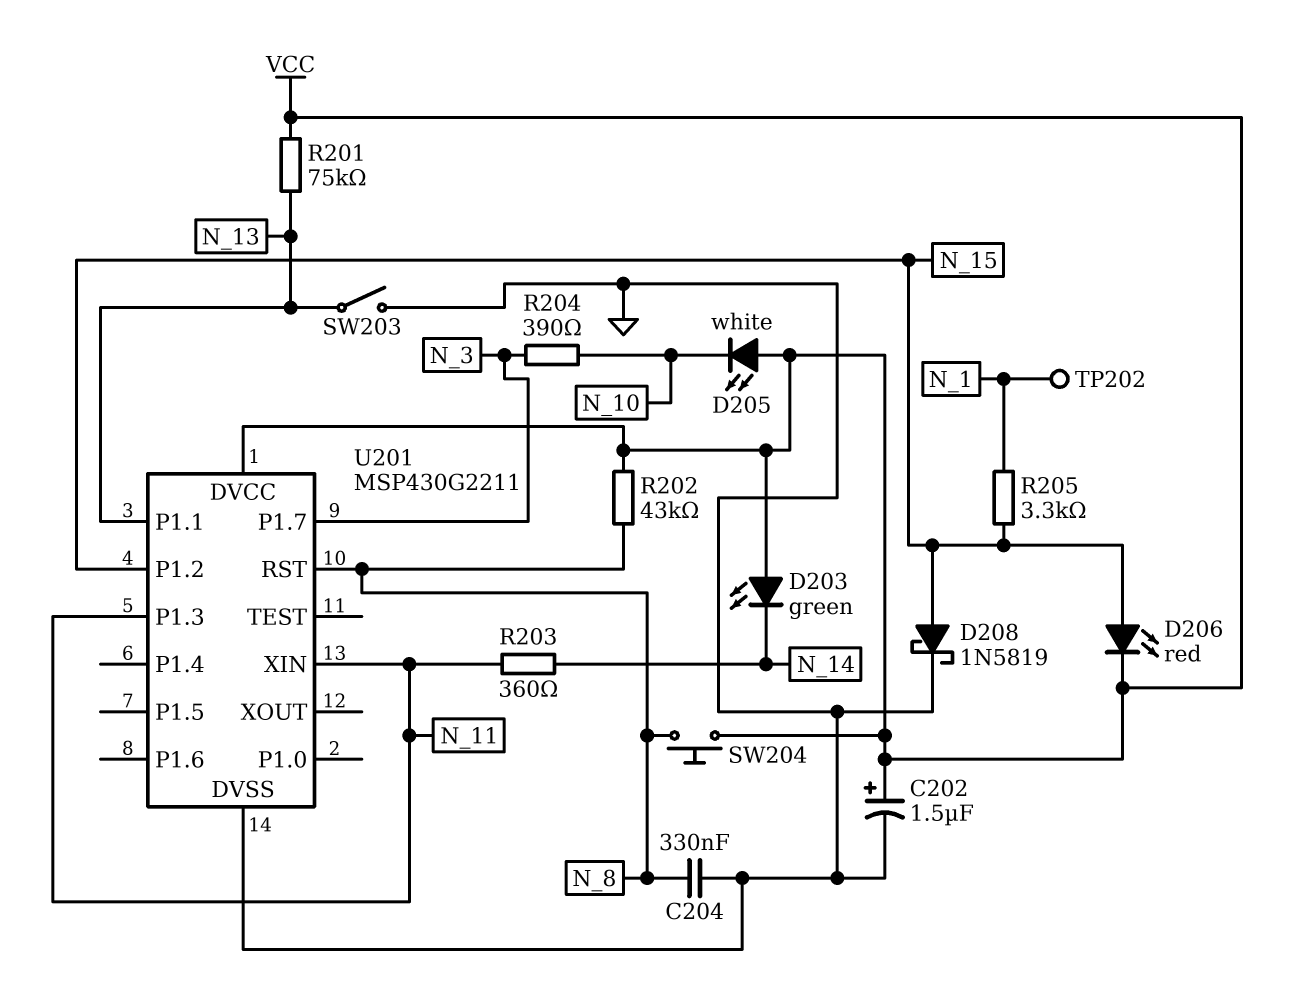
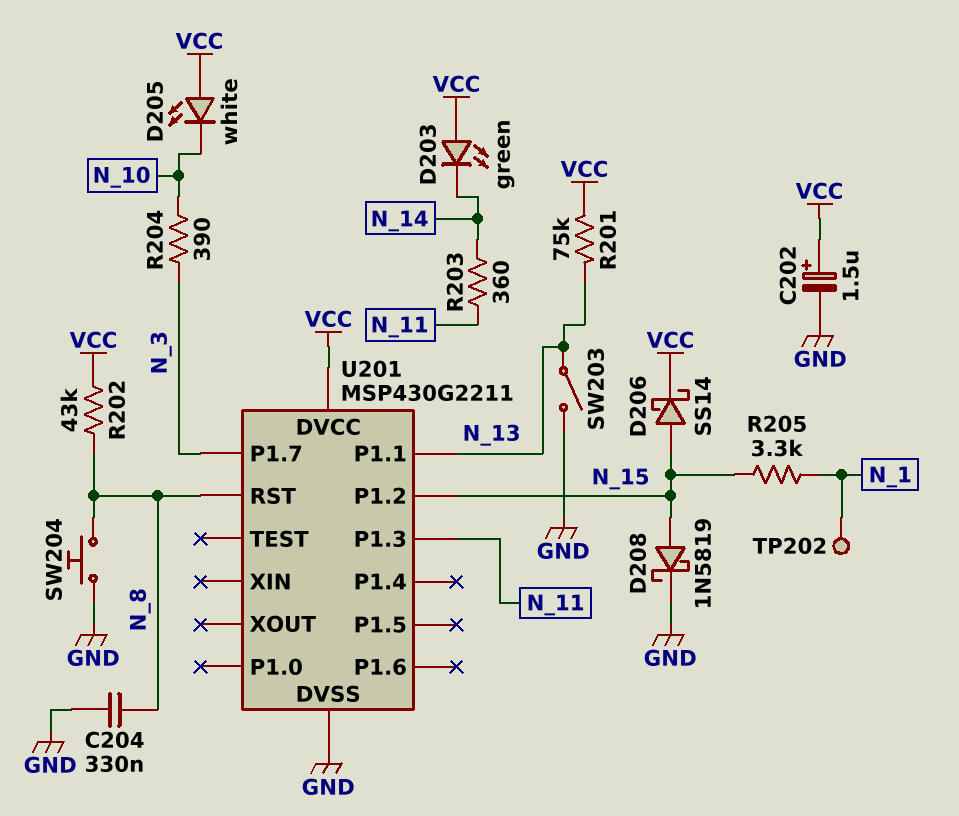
D206: LED red (A N_15, K VCC) -> schottky SS14 (A N_15, K VCC)
SW204: button (N_8, VCC) -> button (GND, N_8)
U201 pin XIN: N_11 -> none

